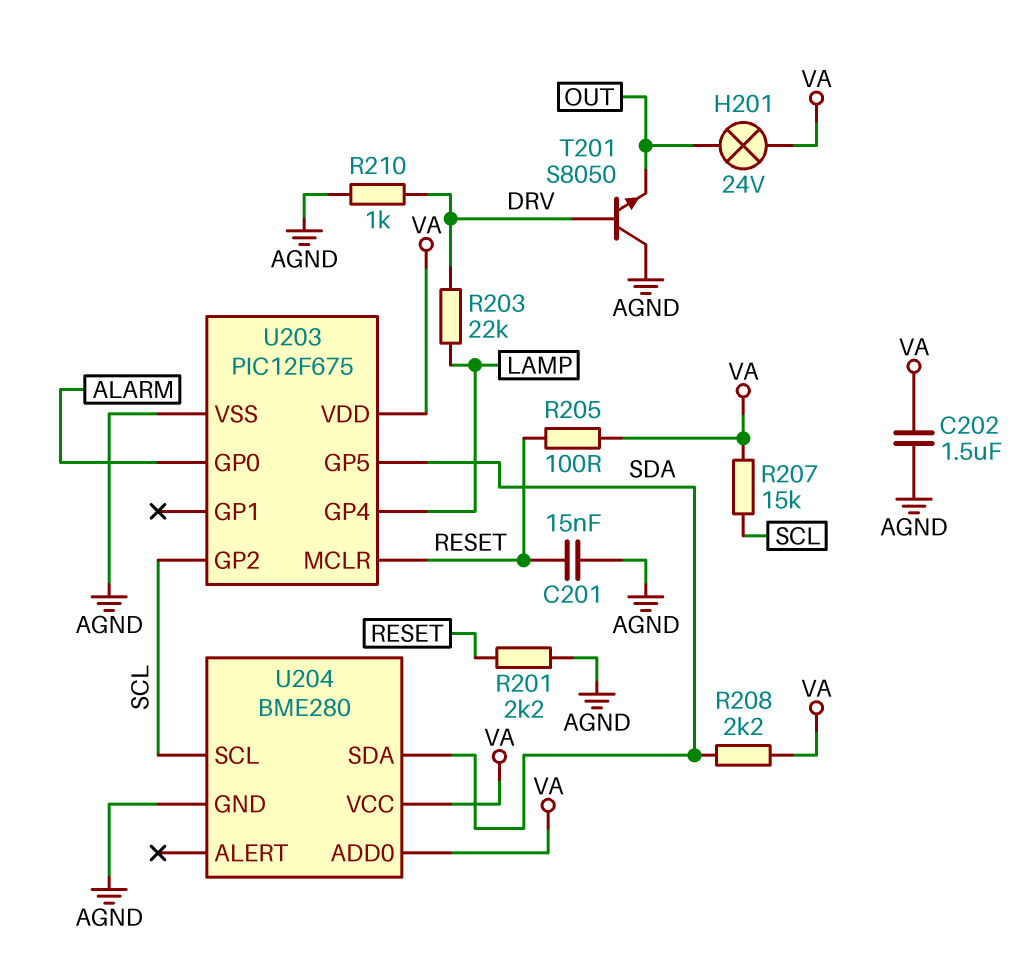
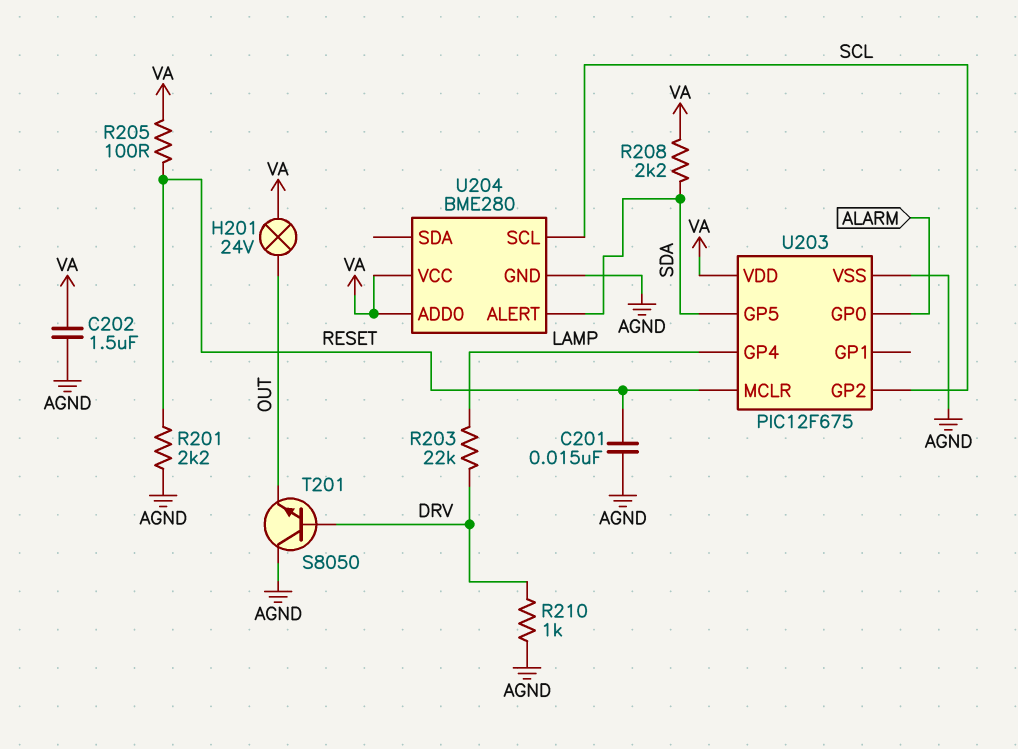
R207: 15k (SCL, VA) -> none
U204 pin ALERT: none -> SDA
U204 pin SDA: SDA -> none

